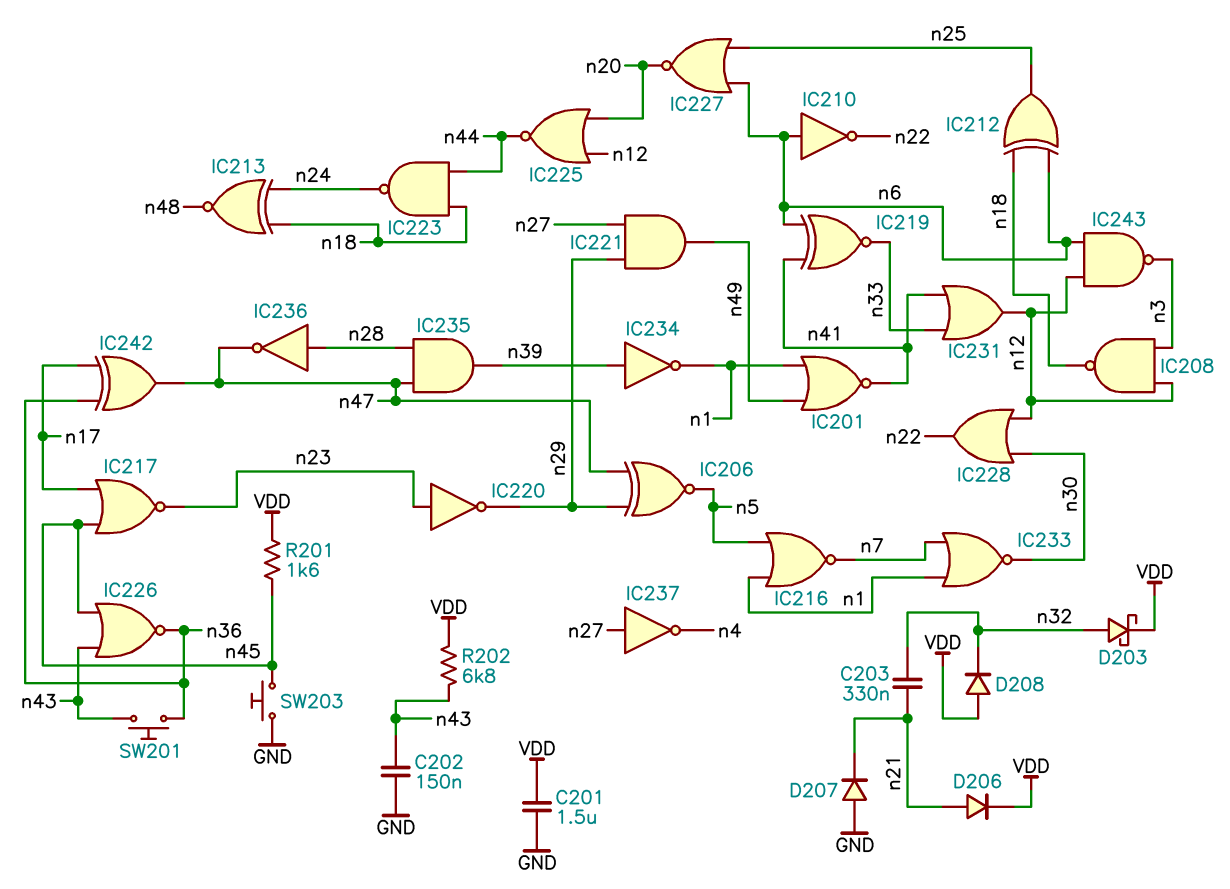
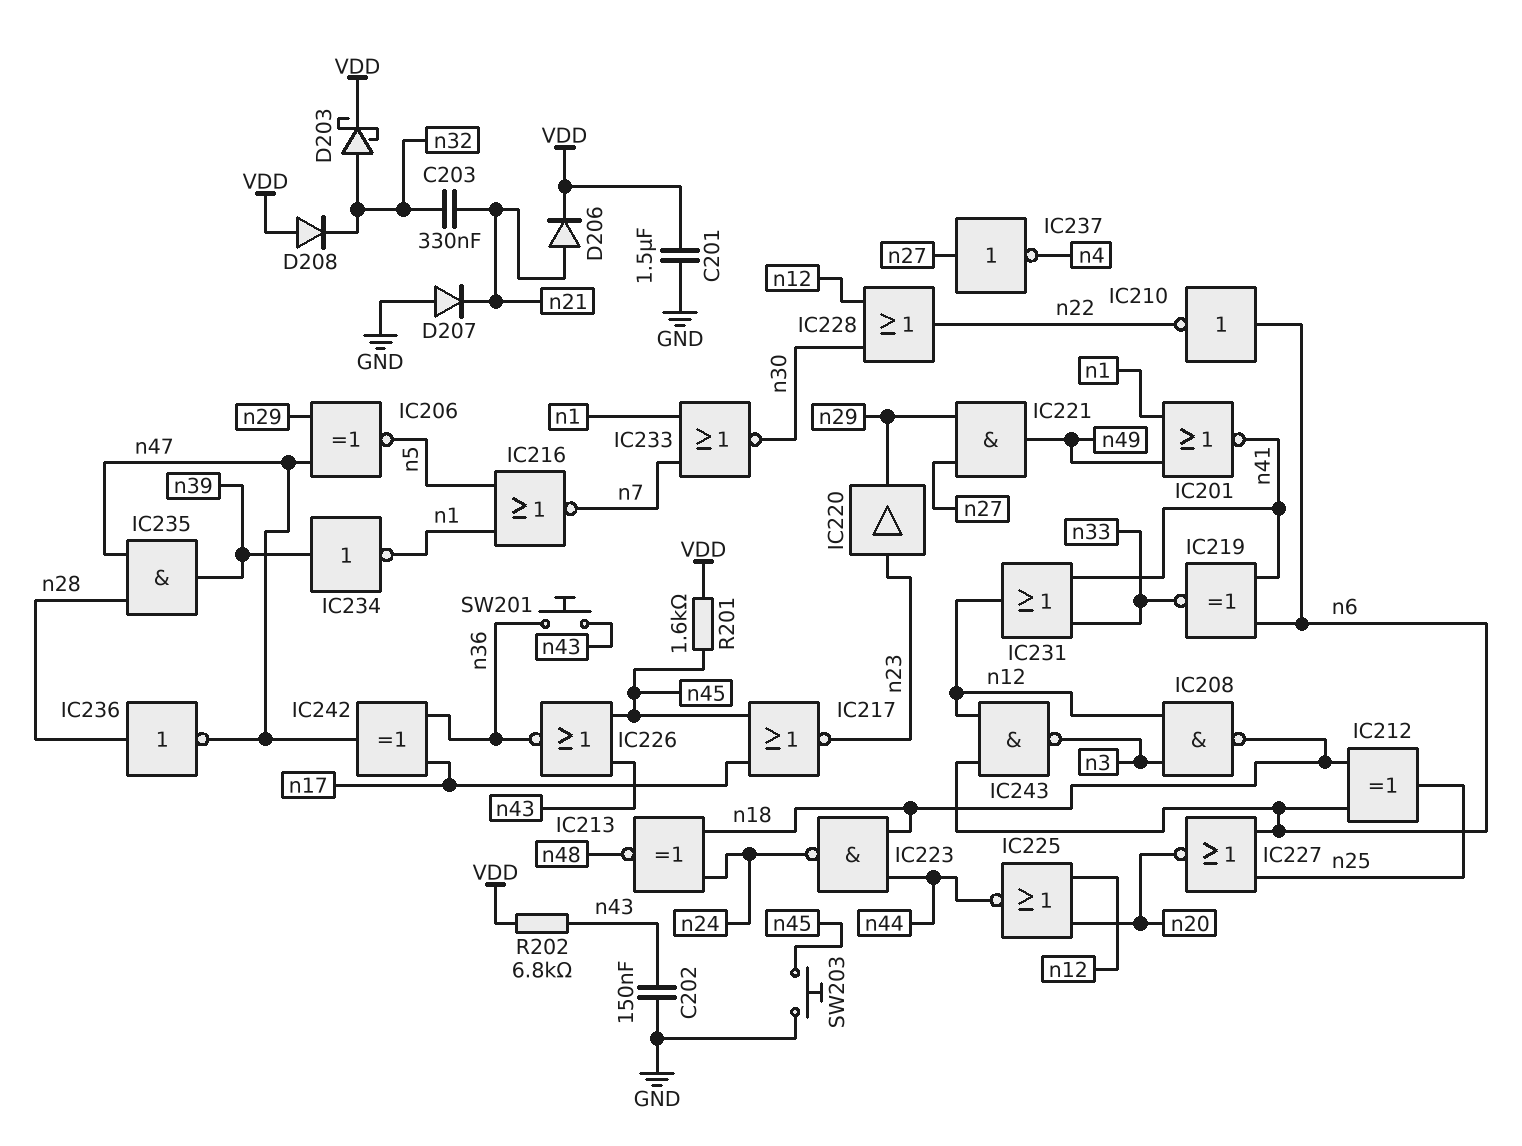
IC220: NOT (in n23, out n29) -> buffer (in n23, out n29)

